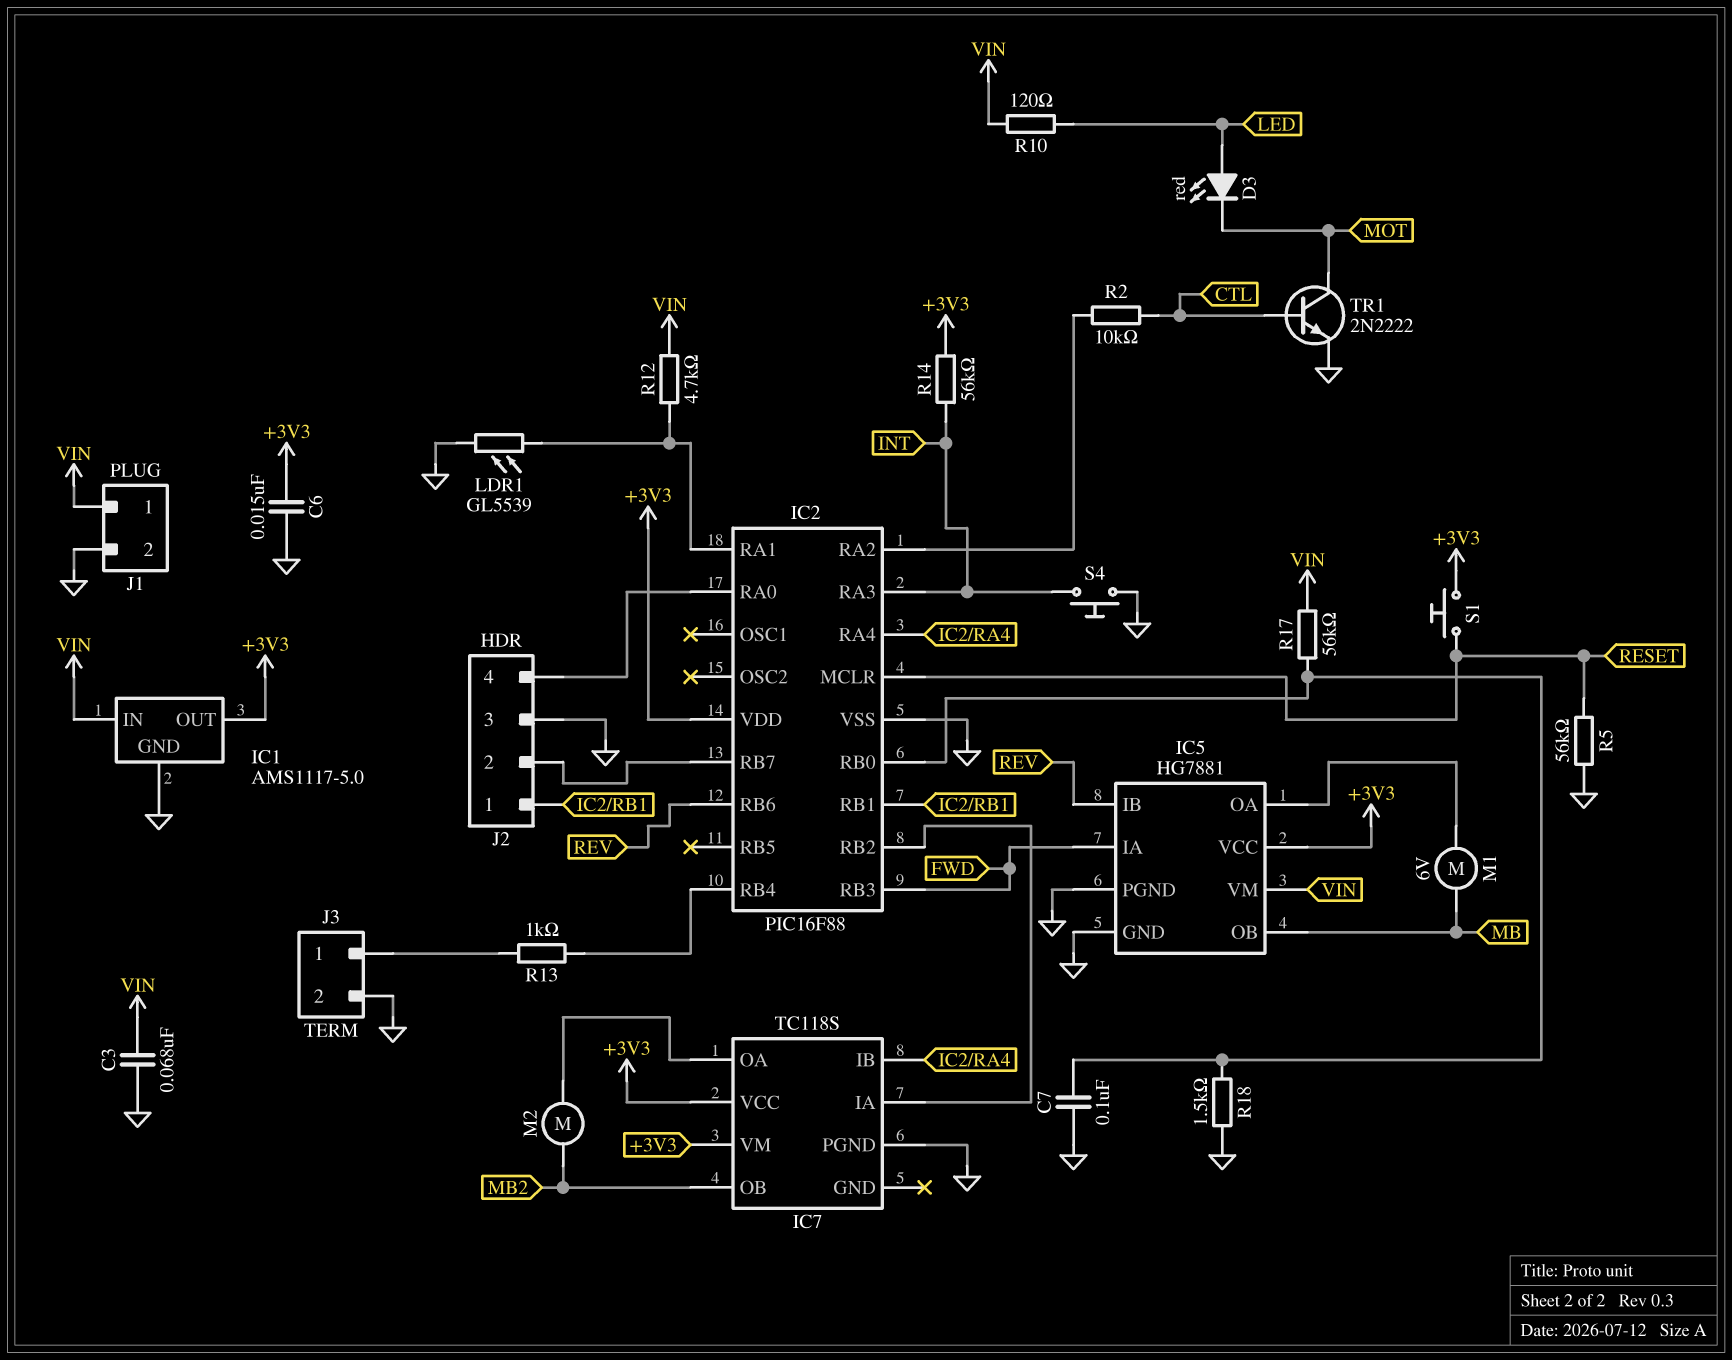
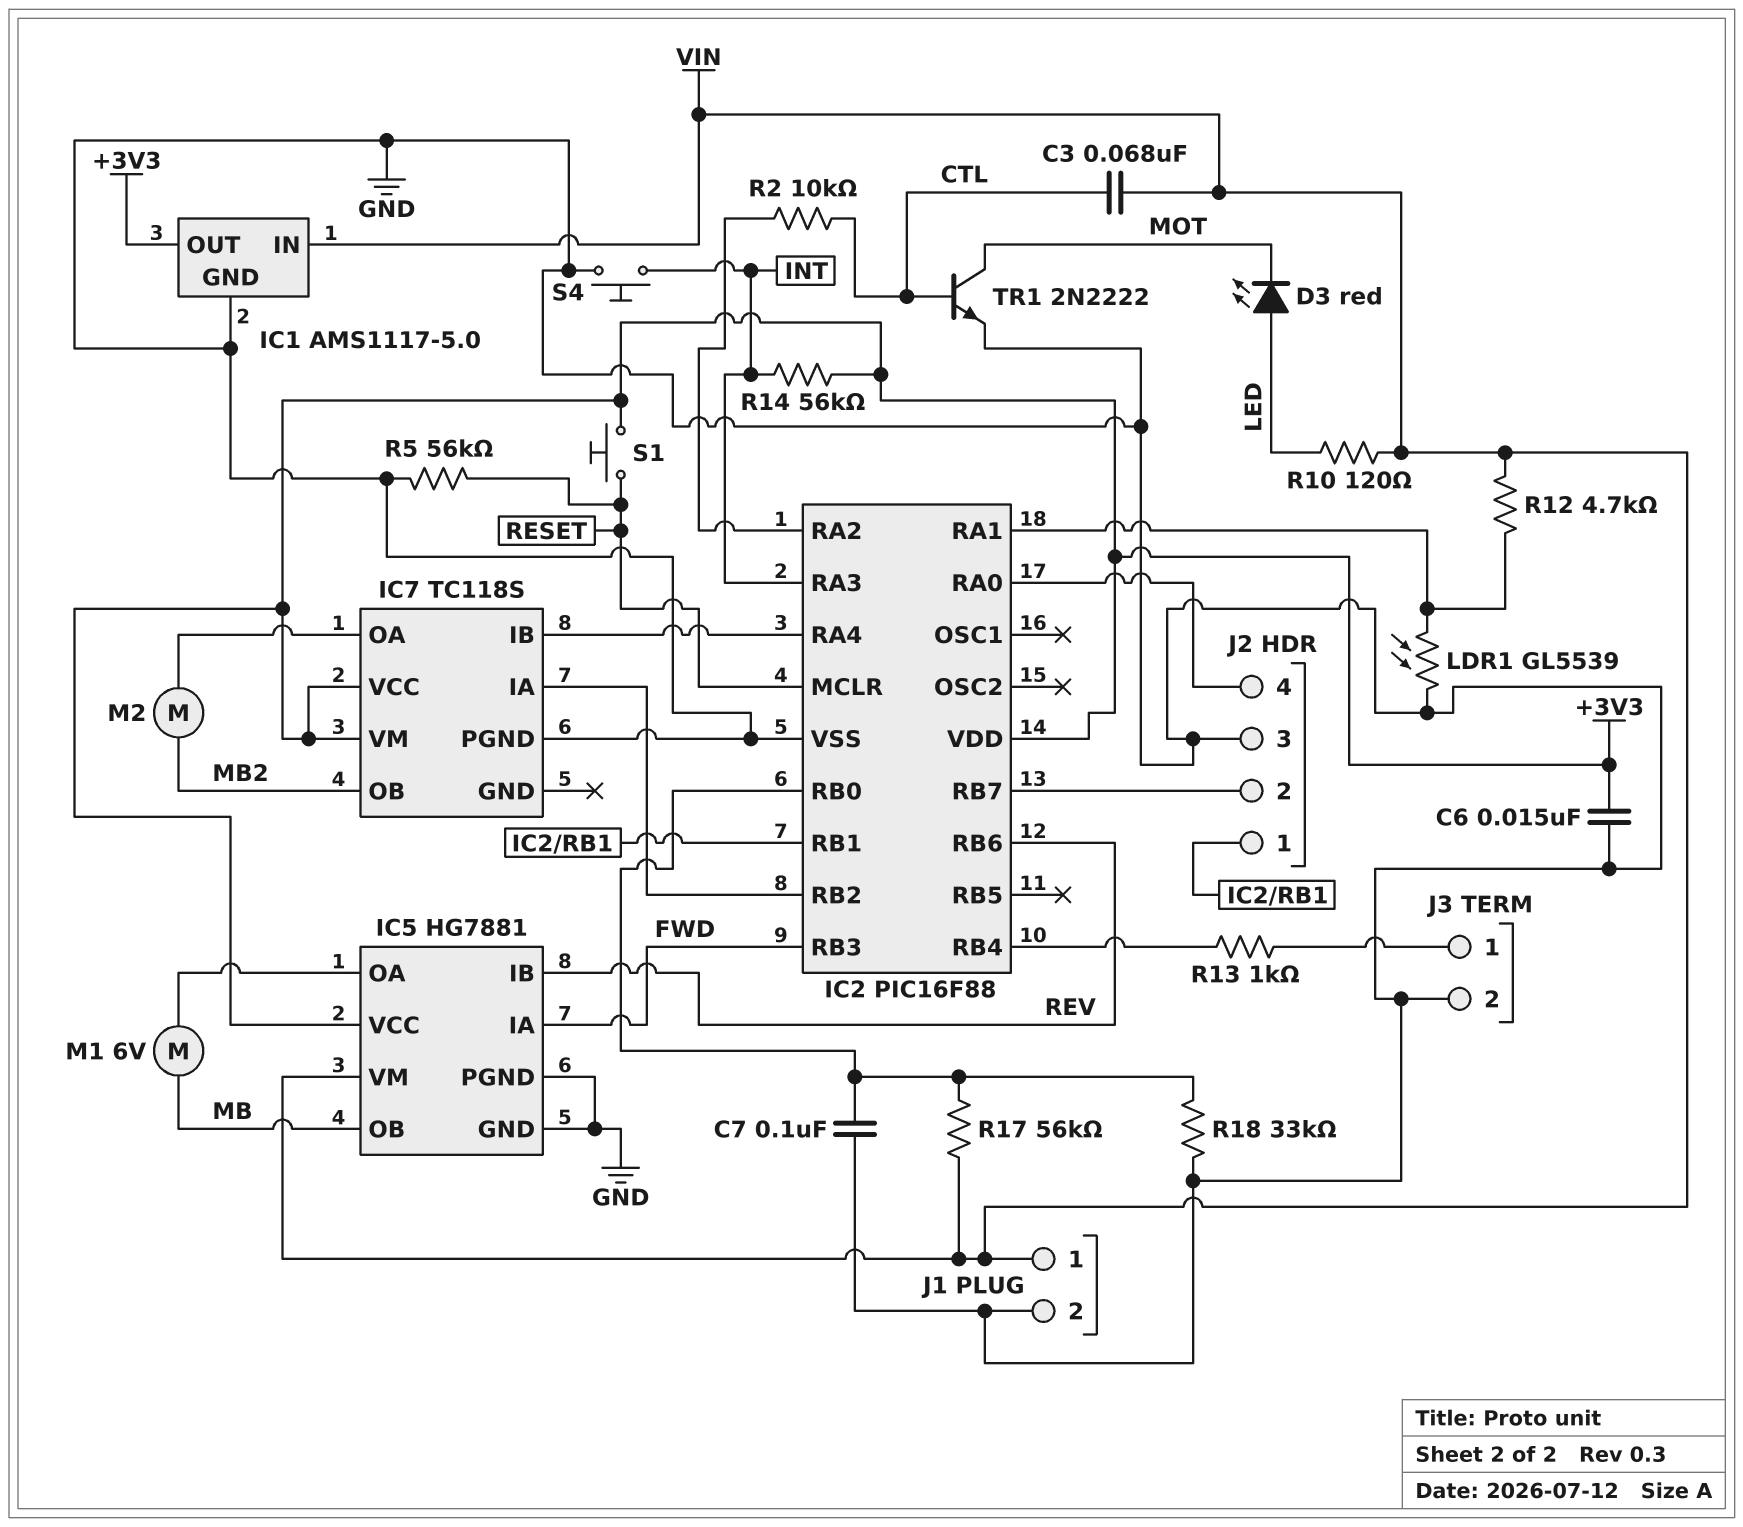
C3: 68nF (GND, VIN) -> 68nF (CTL, VIN)
R18: 1.5k (GND, IC2/RB0) -> 33k (GND, IC2/RB0)

